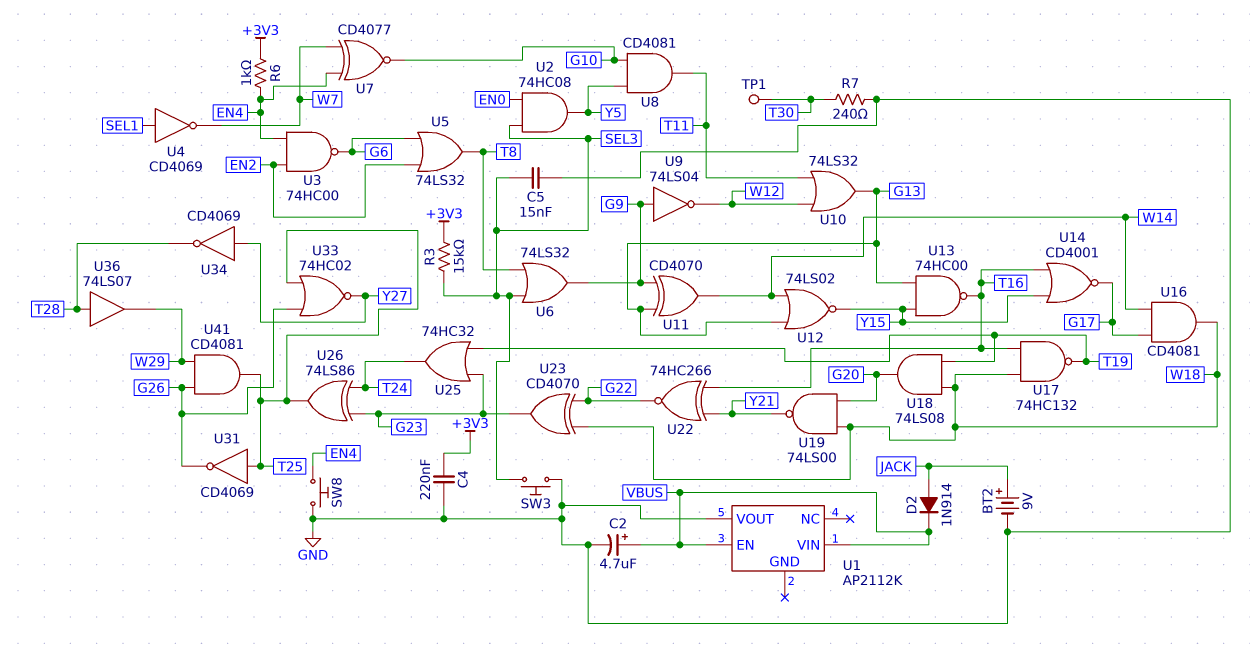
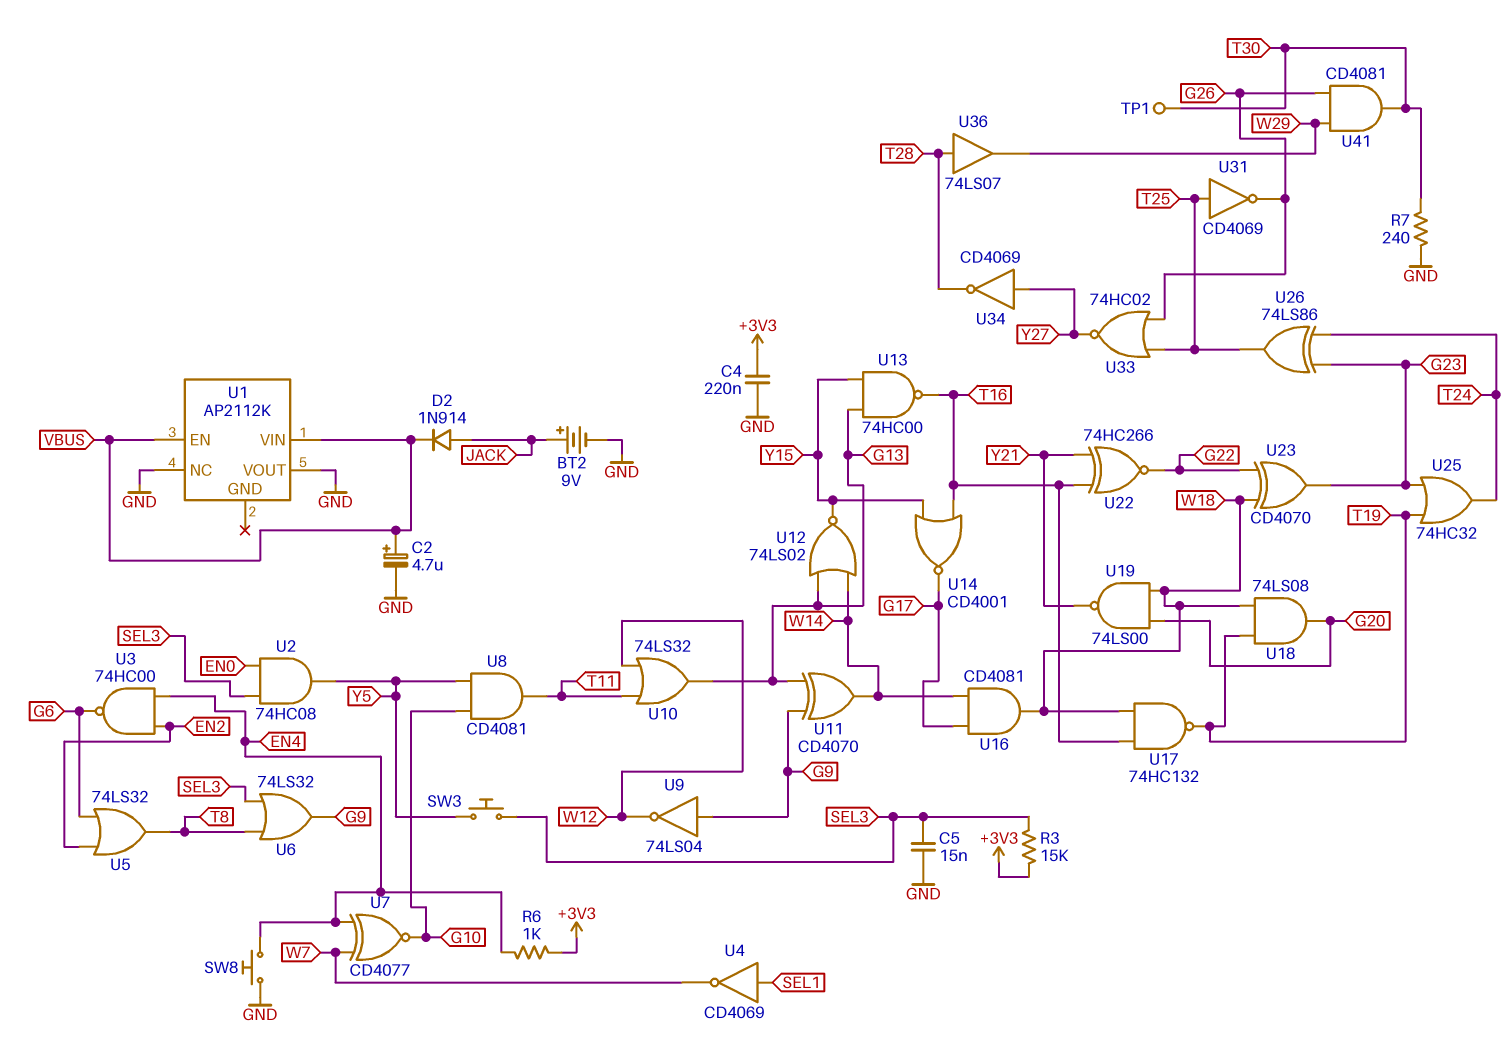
SW3: button (GND, SEL3) -> button (SEL3, Y5)
U1 pin NC: none -> GND
U41: AND CD4081 (in G26, in W29, out T25) -> AND CD4081 (in G26, in W29, out T30)

